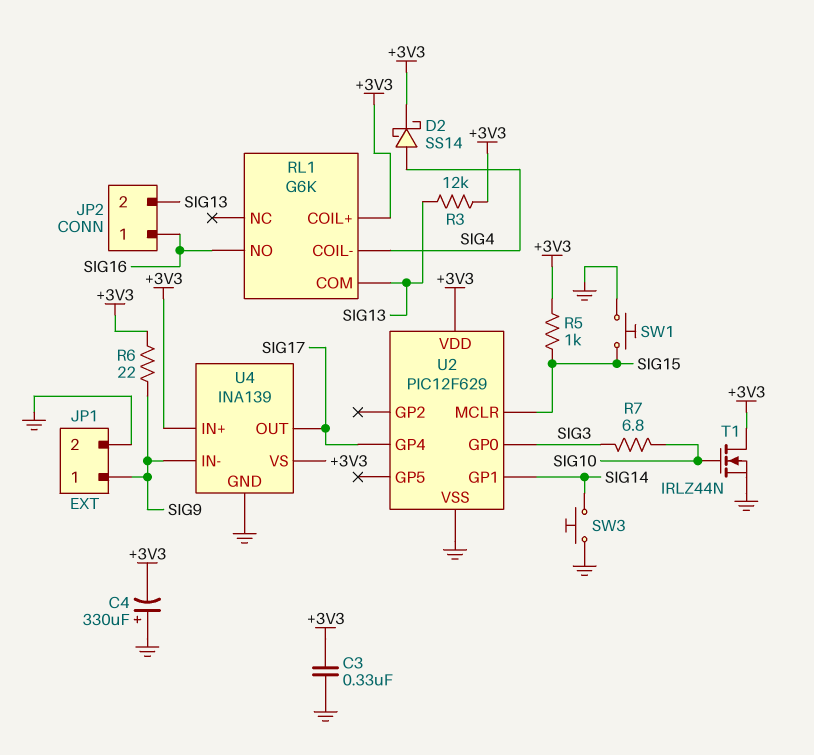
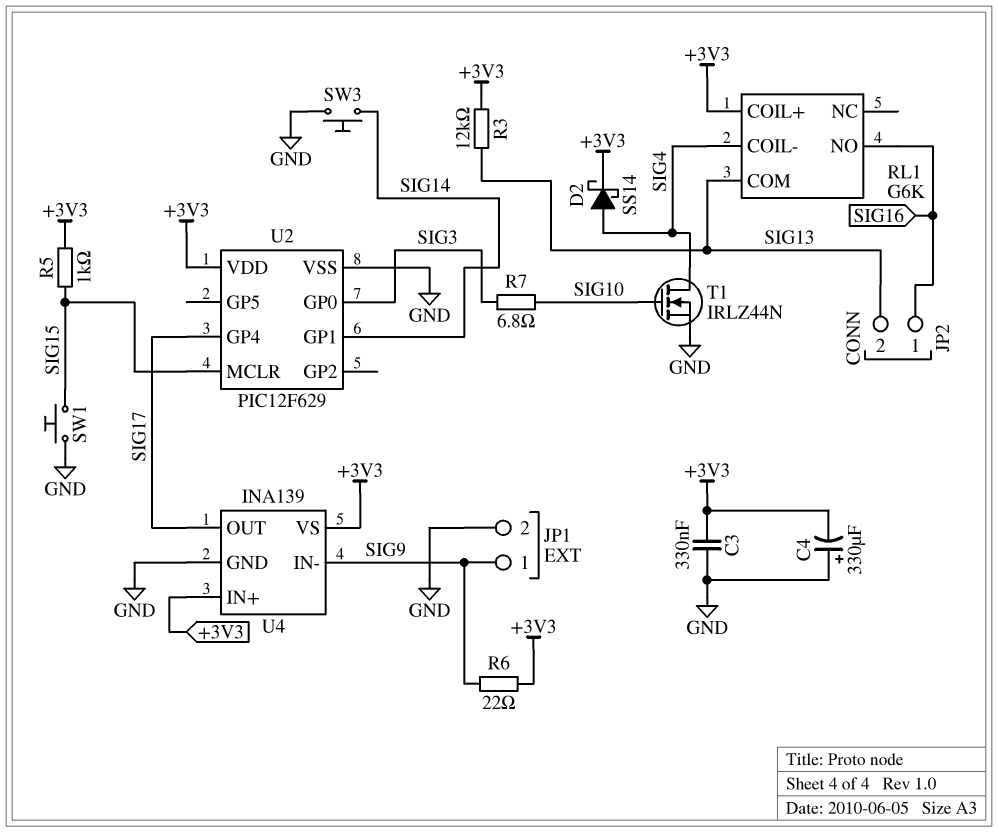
T1: NMOS IRLZ44N (G SIG10, D +3V3, S GND) -> NMOS IRLZ44N (G SIG10, D SIG4, S GND)

